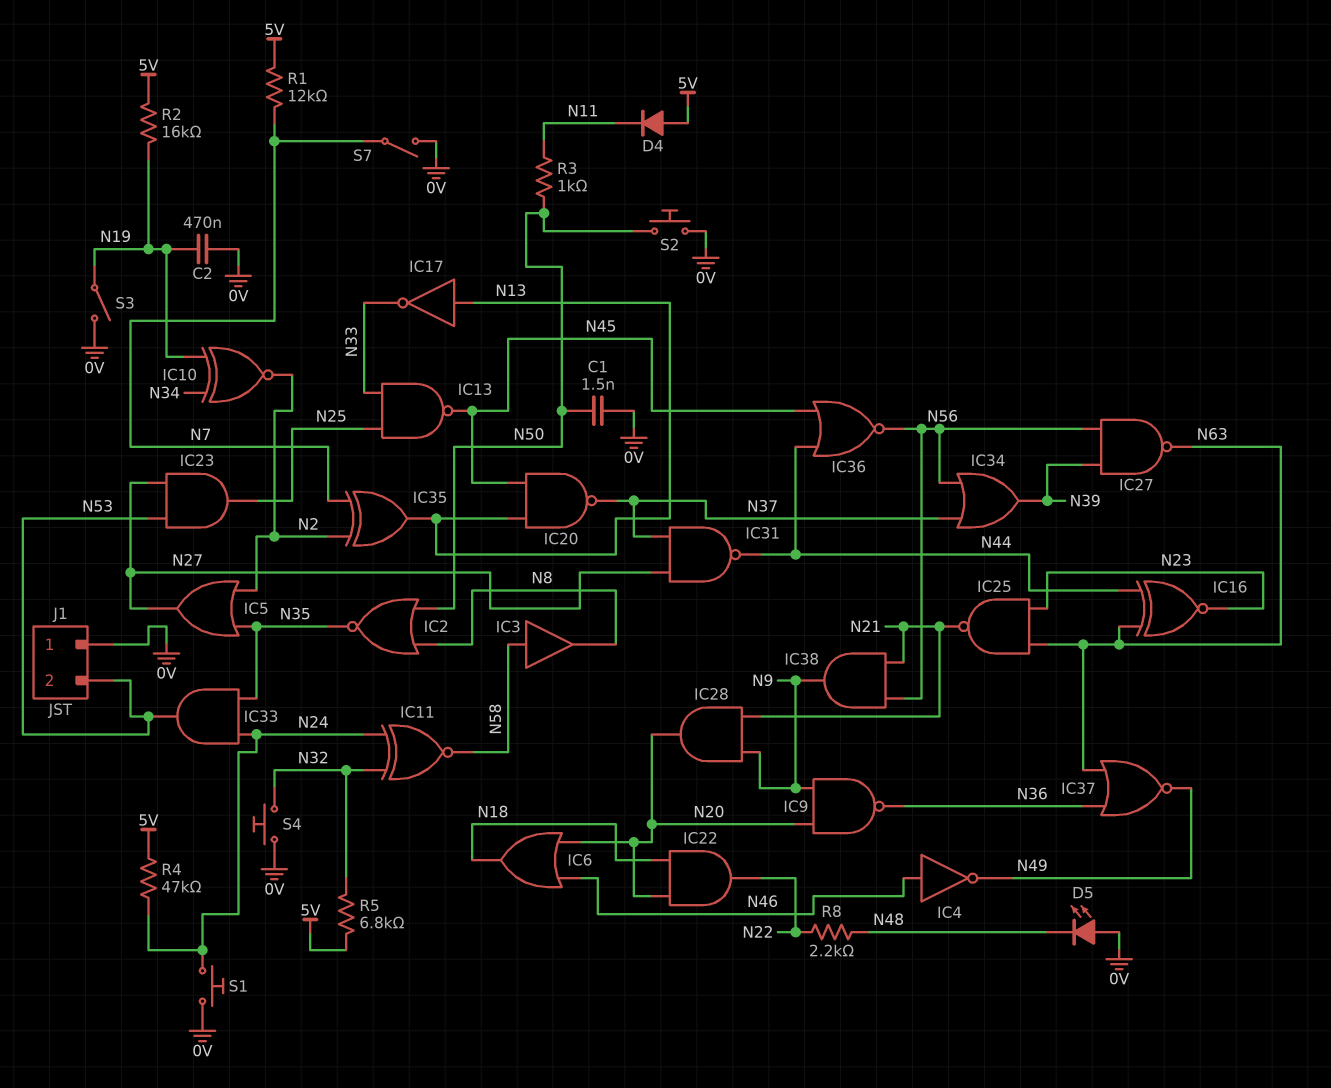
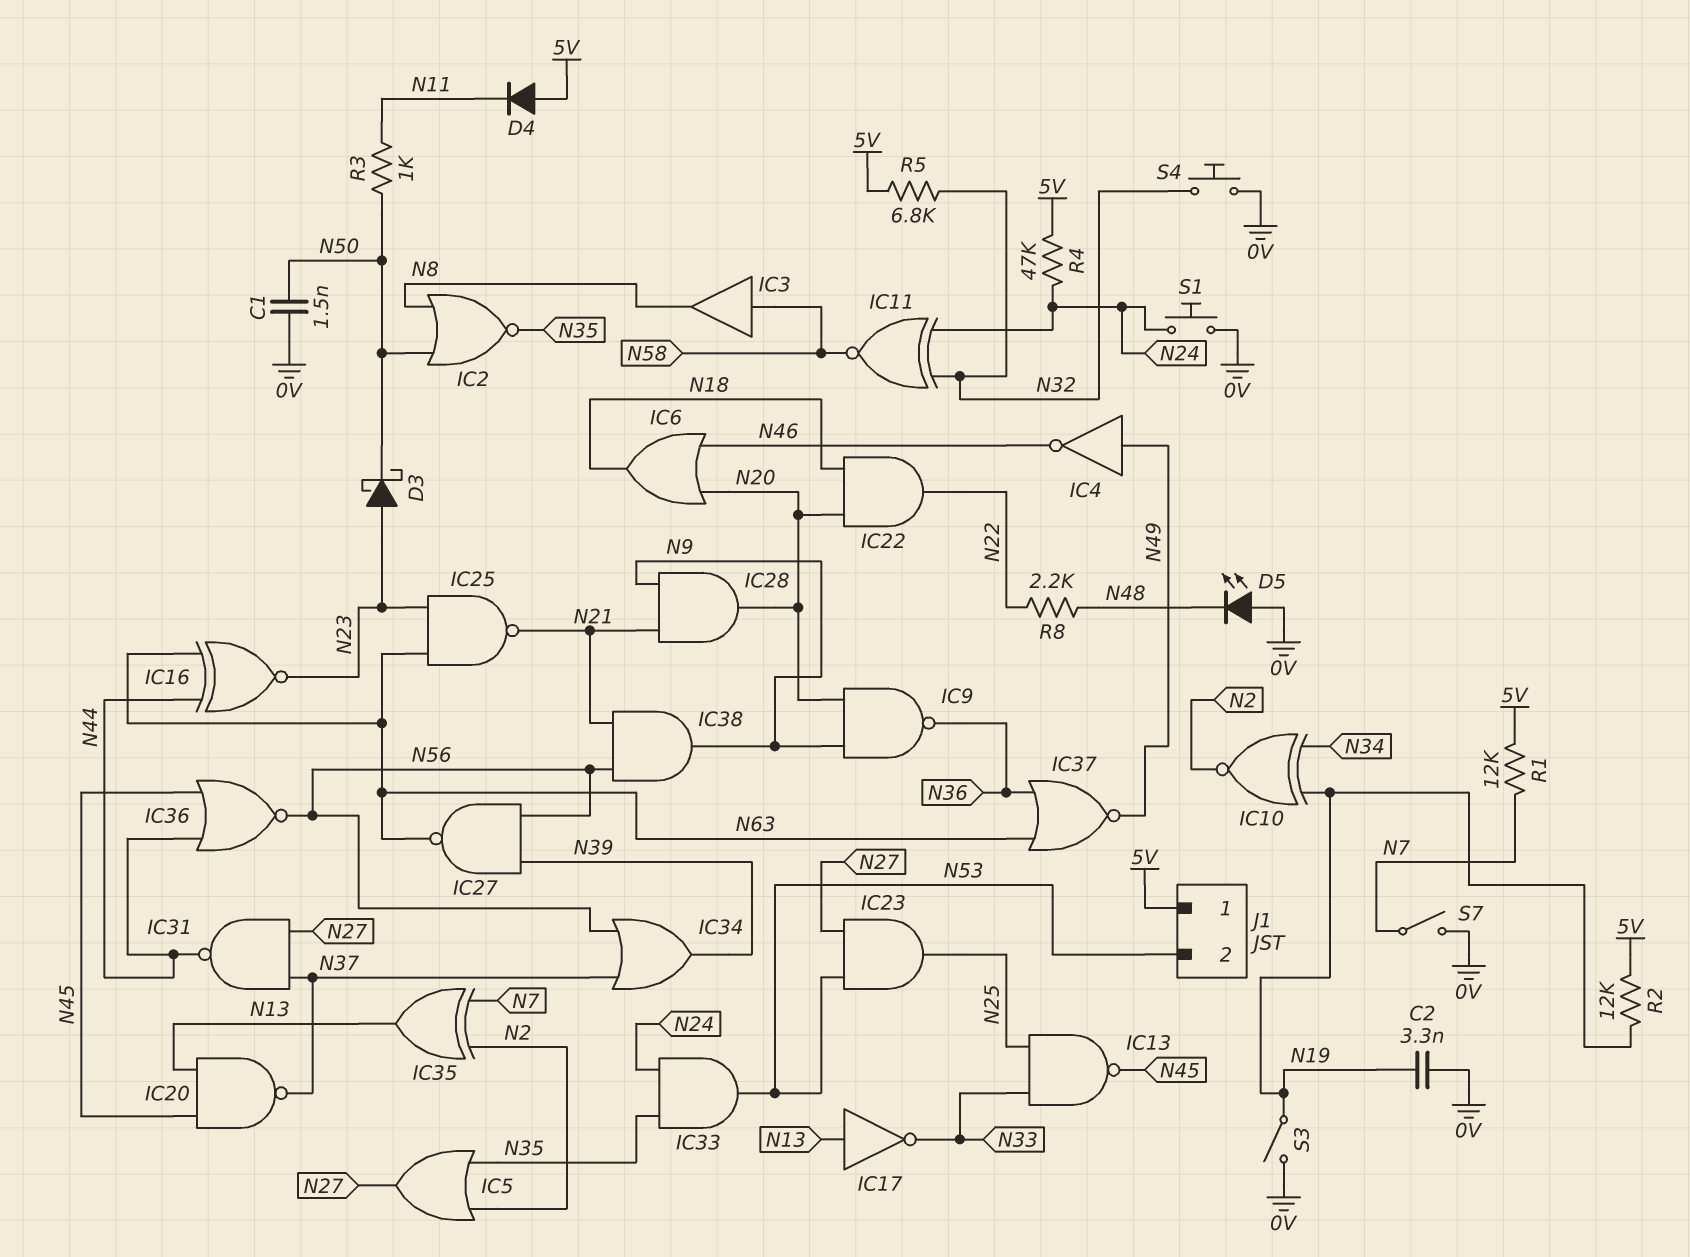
C2: 470nF (0V, N19) -> 3.3nF (0V, N19)
D3: none -> schottky (A N23, K N50)
IC4: NOT (in N46, out N49) -> NOT (in N49, out N46)
J1 pin 1: 0V -> 5V
R2: 16k (5V, N19) -> 12k (5V, N19)
S2: button (0V, N50) -> none

